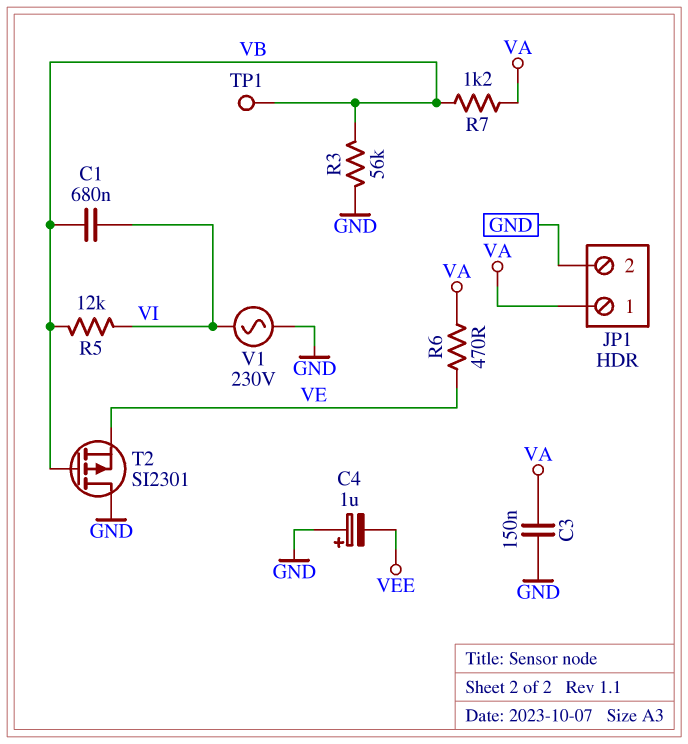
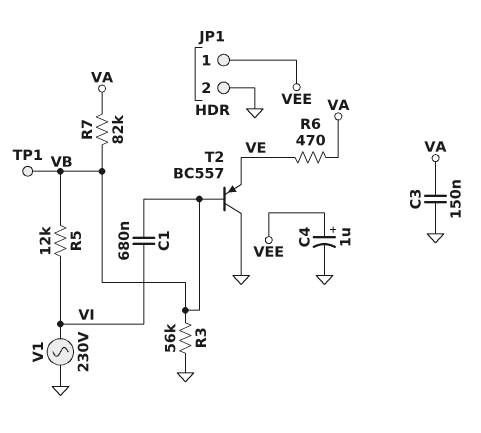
C4: 1uF (plus GND, minus VEE) -> 1uF (plus VEE, minus GND)
JP1 pin 1: VA -> VEE
R7: 1.2k (VA, VB) -> 82k (VA, VB)
T2: PMOS SI2301 (G VB, D GND, S VE) -> PNP BC557 (B VB, C GND, E VE)

